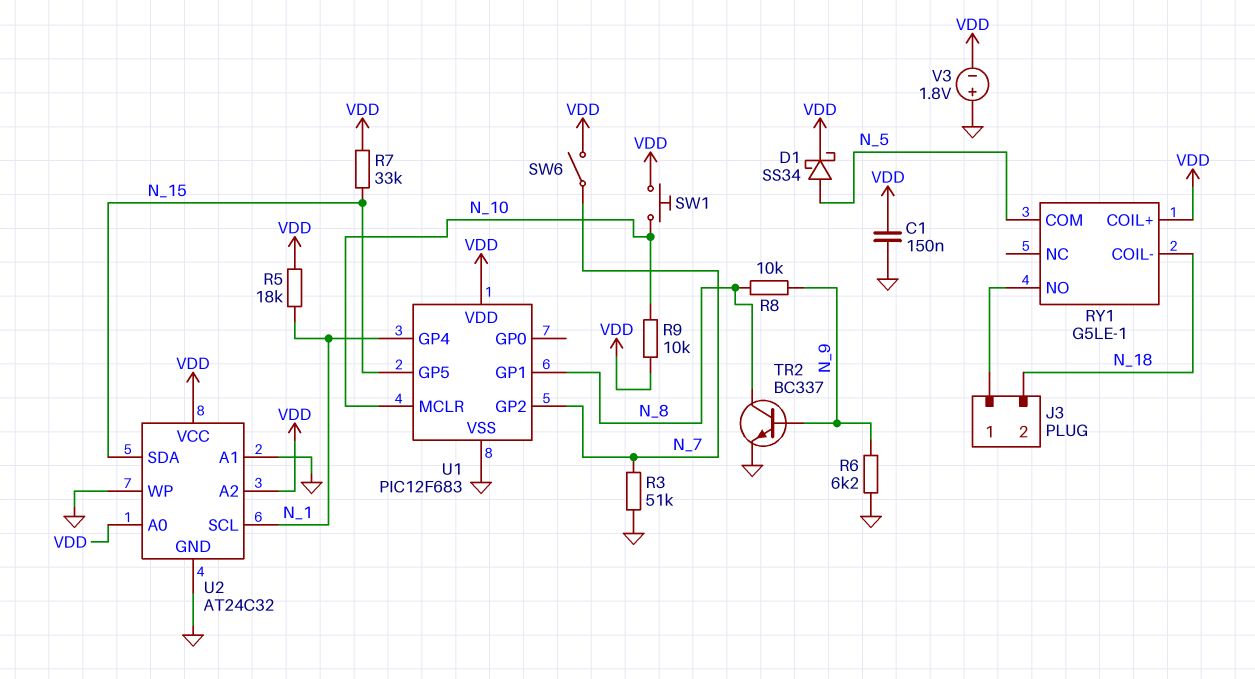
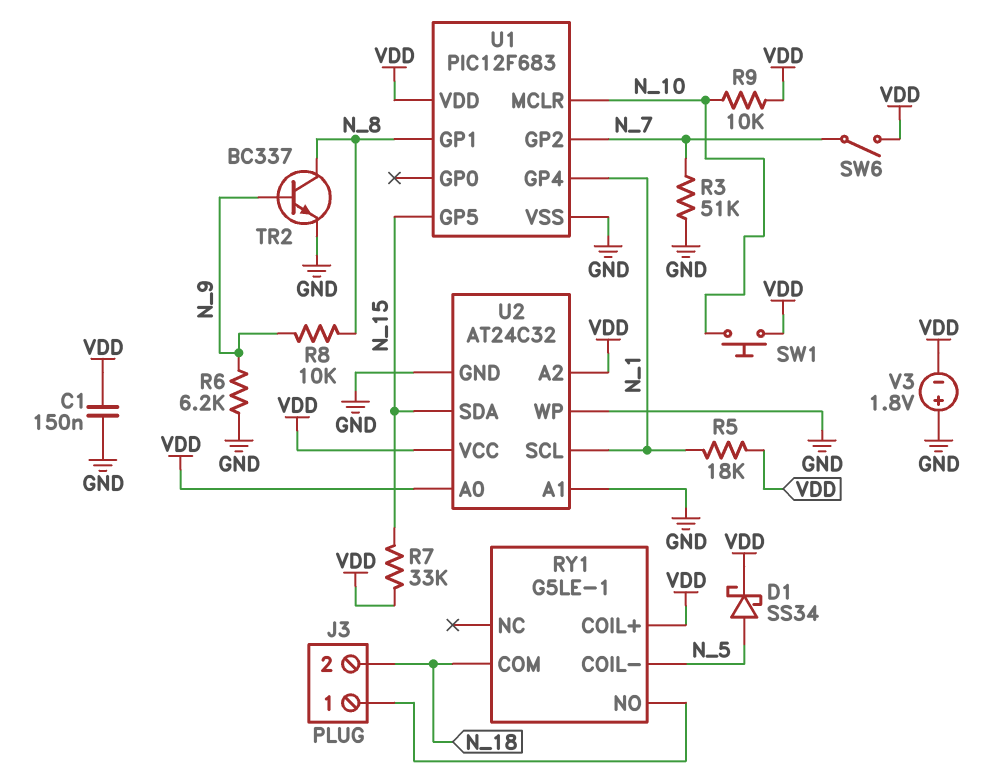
RY1 pin COIL-: N_18 -> N_5
RY1 pin COM: N_5 -> N_18

